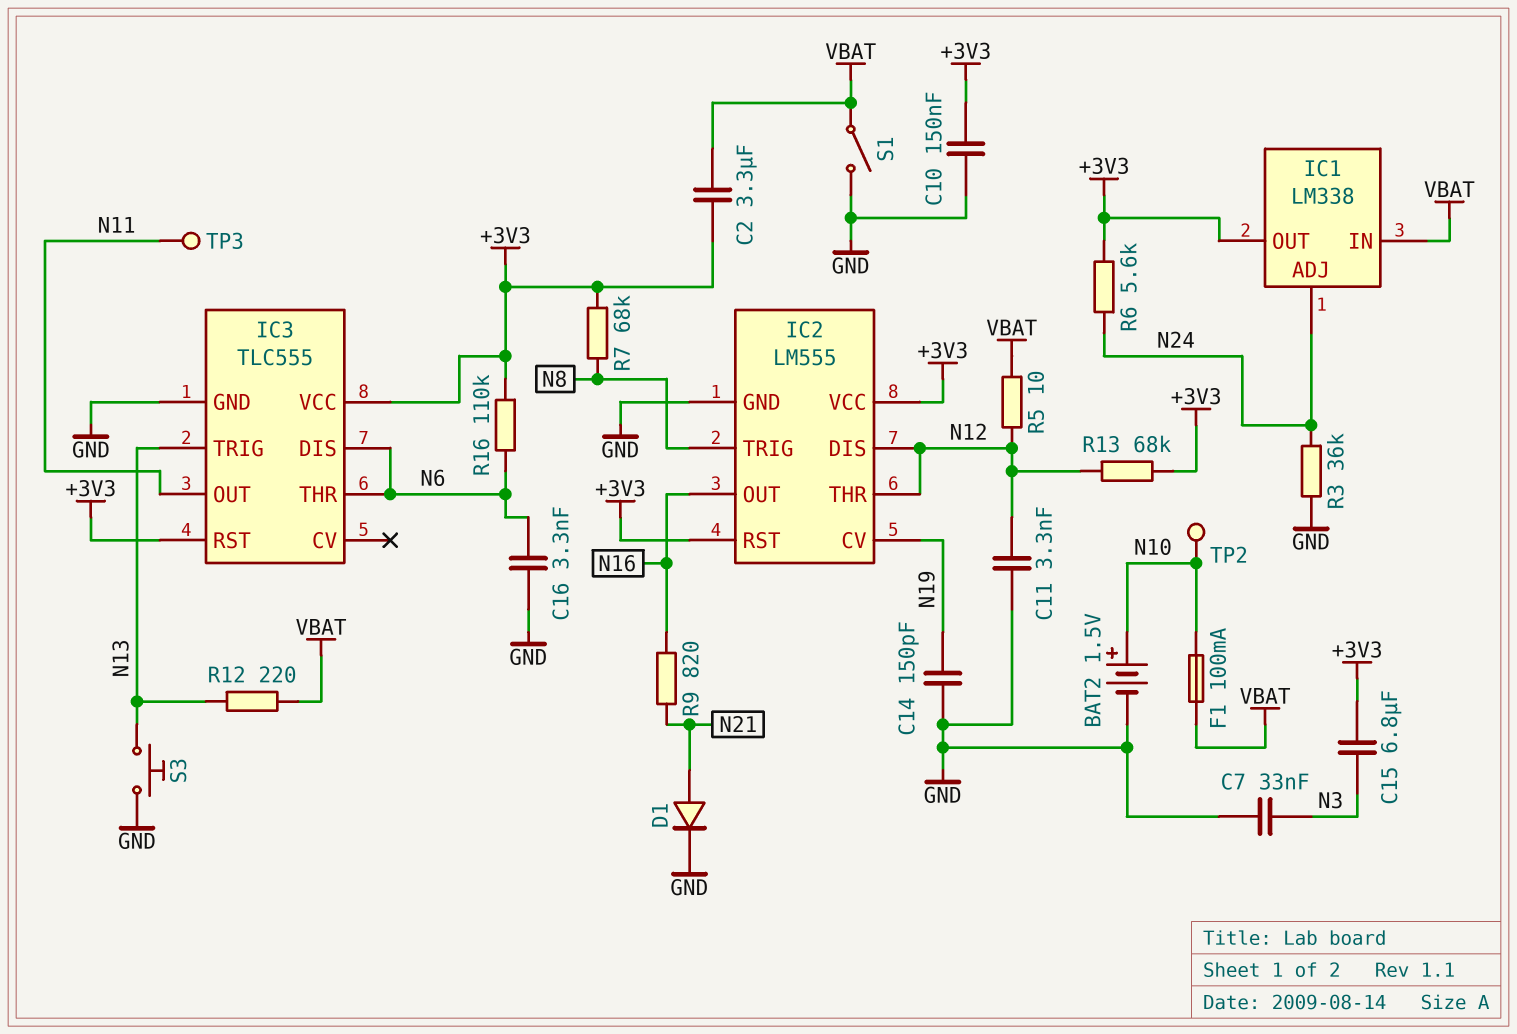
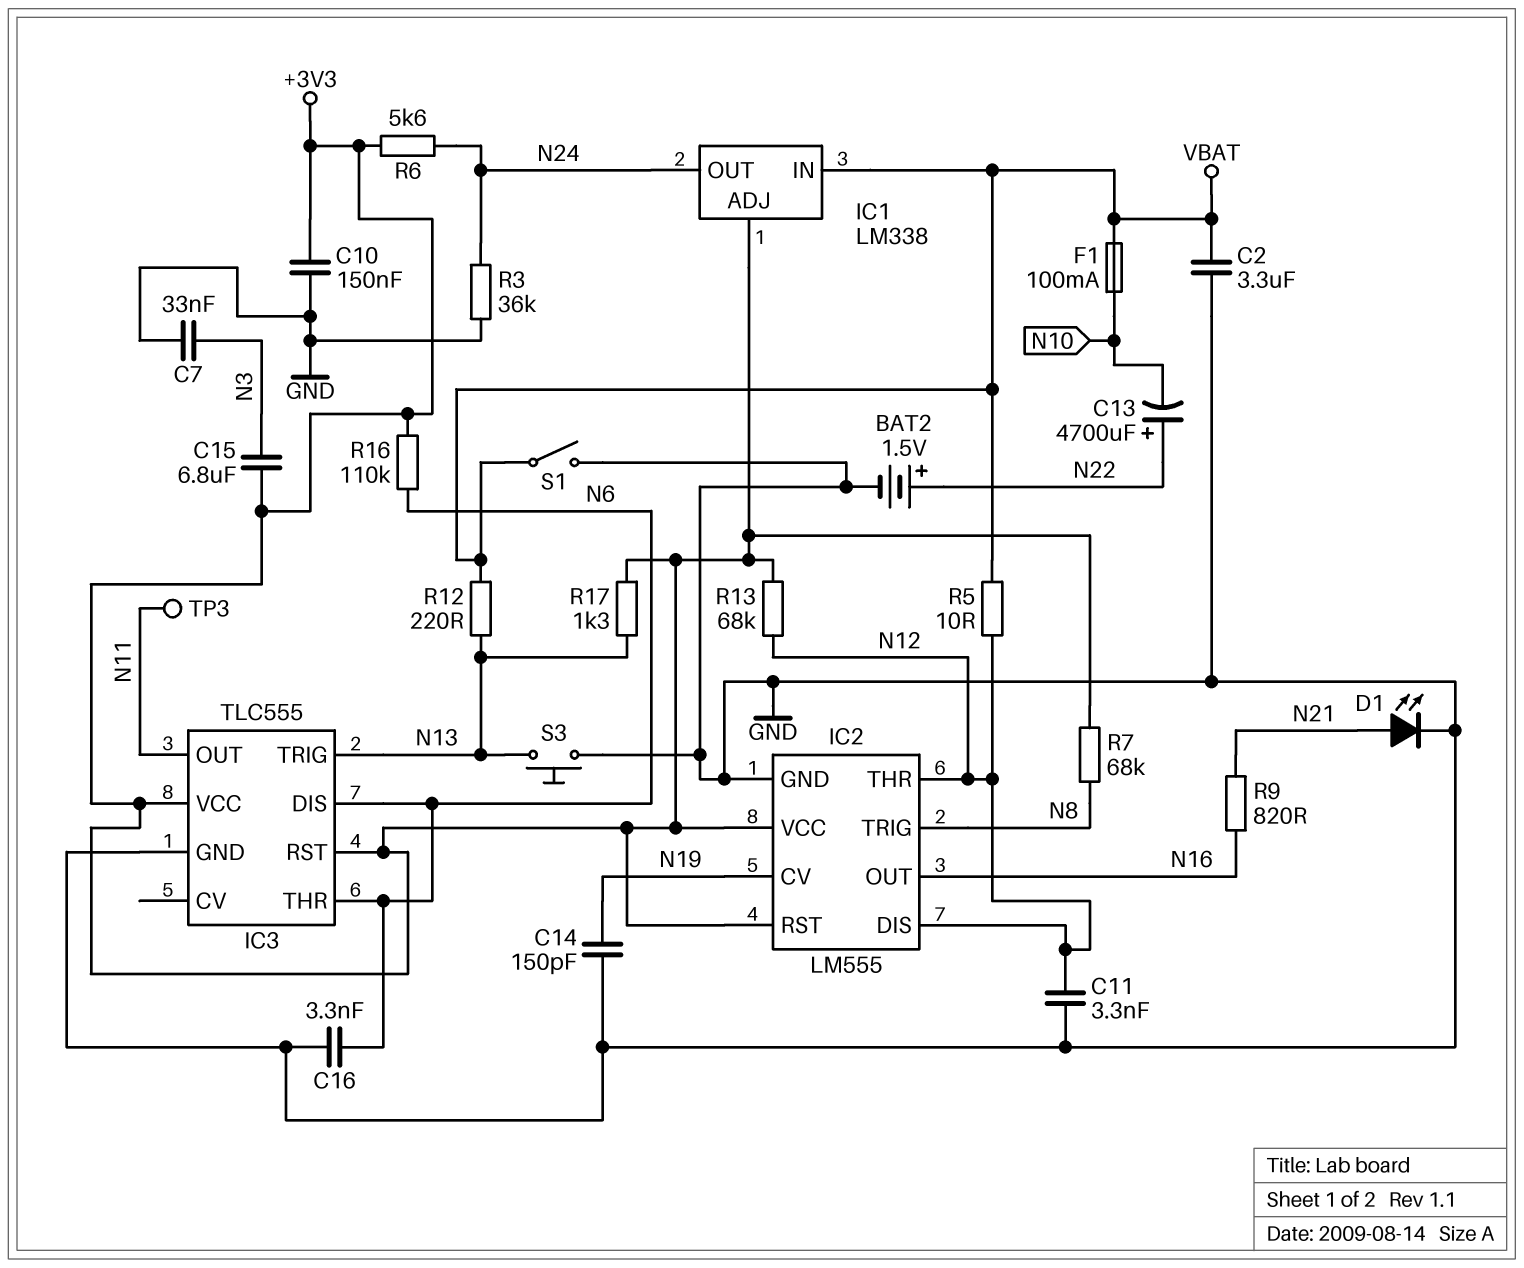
BAT2: 1.5V (plus N10, minus GND) -> 1.5V (plus N22, minus GND)
C2: 3.3uF (+3V3, VBAT) -> 3.3uF (GND, VBAT)
C13: none -> 4700uF (plus N22, minus N10)
D1: diode (A N21, K GND) -> LED (A N21, K GND)
IC1 pin ADJ: N24 -> +3V3
IC1 pin OUT: +3V3 -> N24
R17: none -> 1.3k (+3V3, N13)
TP2: test point (N10) -> none

